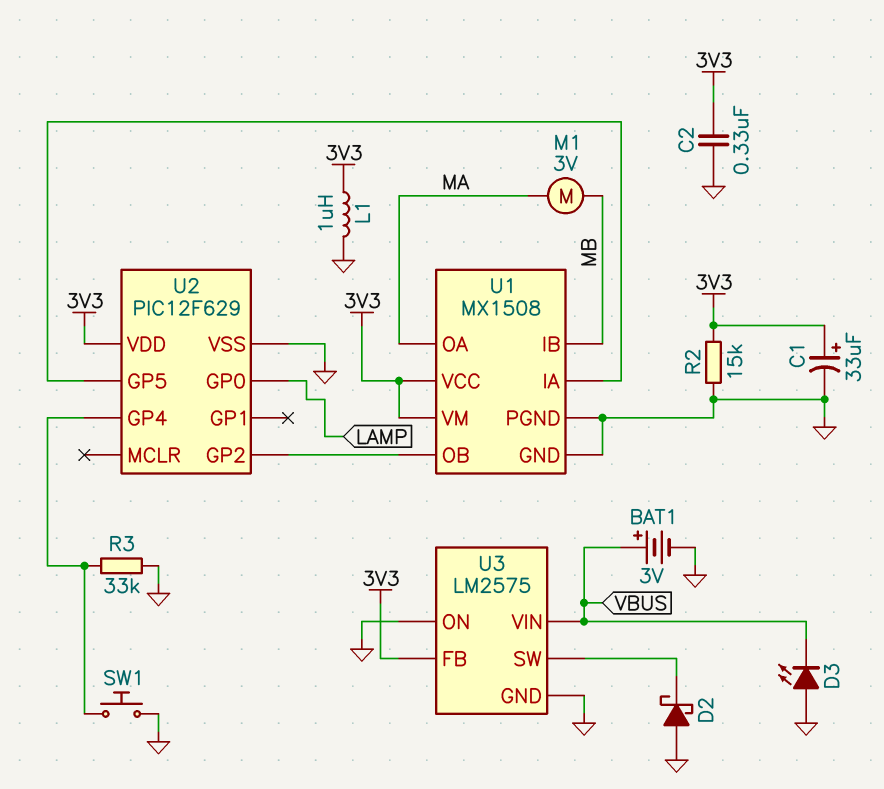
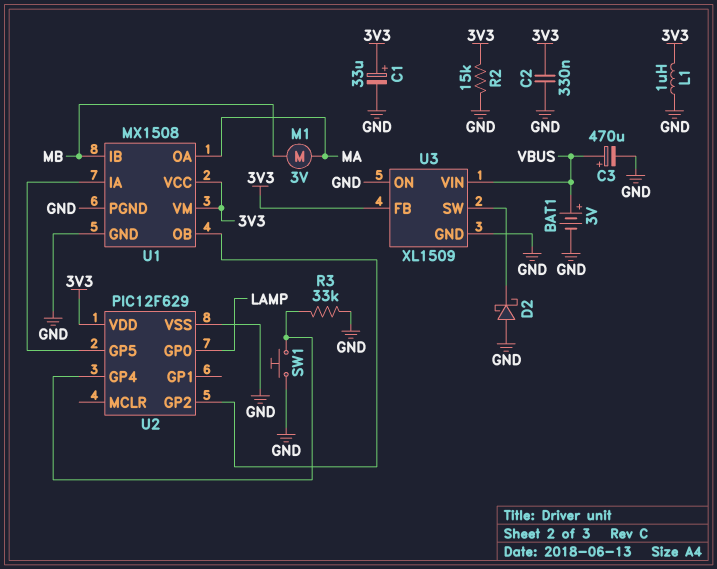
C3: none -> 470uF (plus VBUS, minus GND)
D3: LED (A GND, K VBUS) -> none
U3: LM2575 -> XL1509

